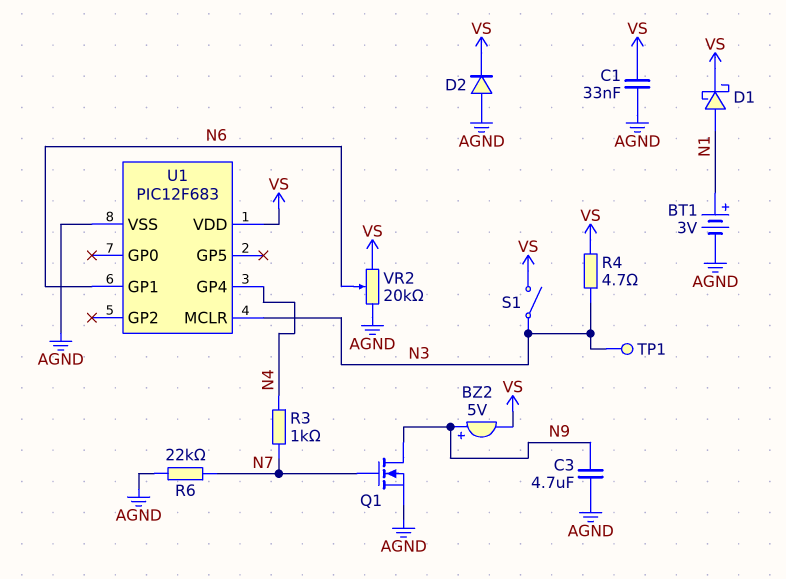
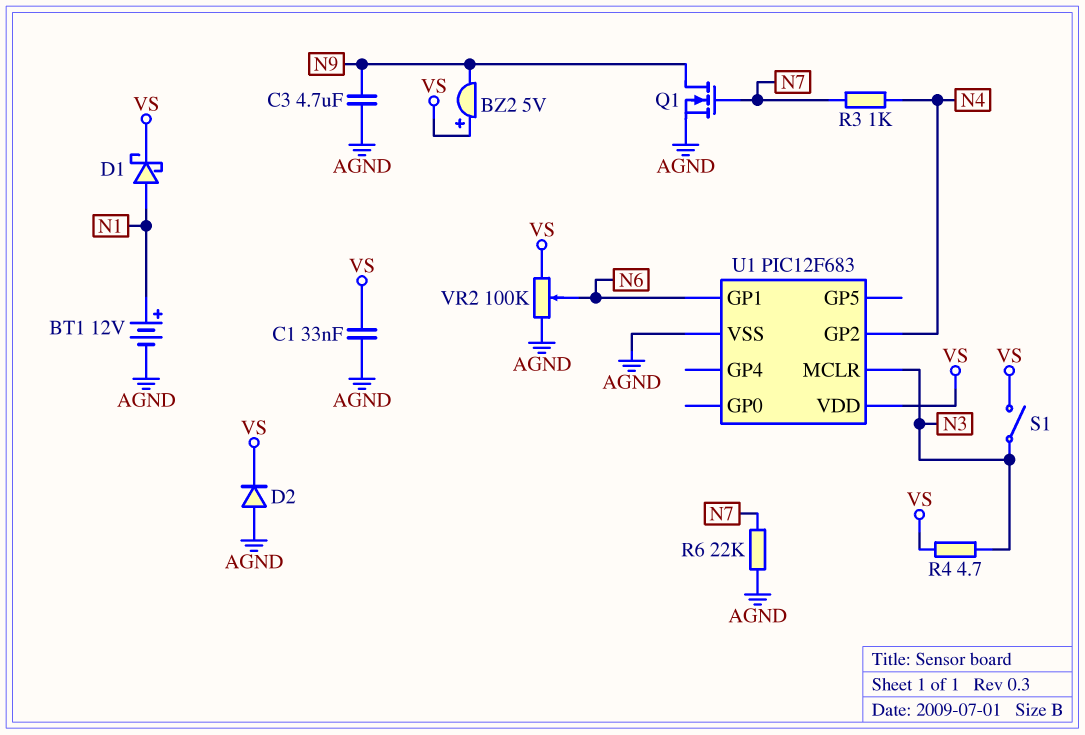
BT1: 3V (plus N1, minus AGND) -> 12V (plus N1, minus AGND)
BZ2: buzzer 5V (plus N9, minus VS) -> buzzer 5V (plus VS, minus N9)
TP1: test point (N3) -> none
U1 pin GP2: none -> N4
U1 pin GP4: N4 -> none
VR2: 20k (AGND, VS, wiper N6) -> 100k (AGND, VS, wiper N6)

